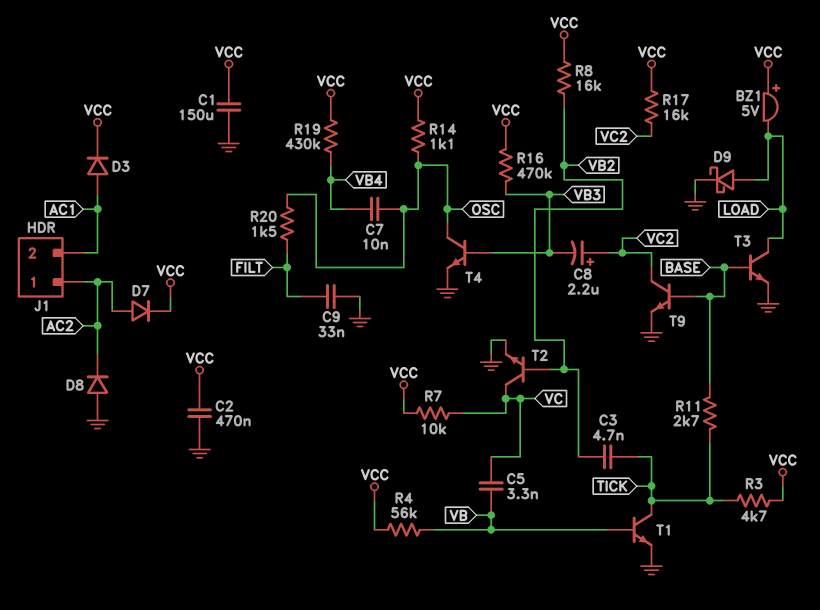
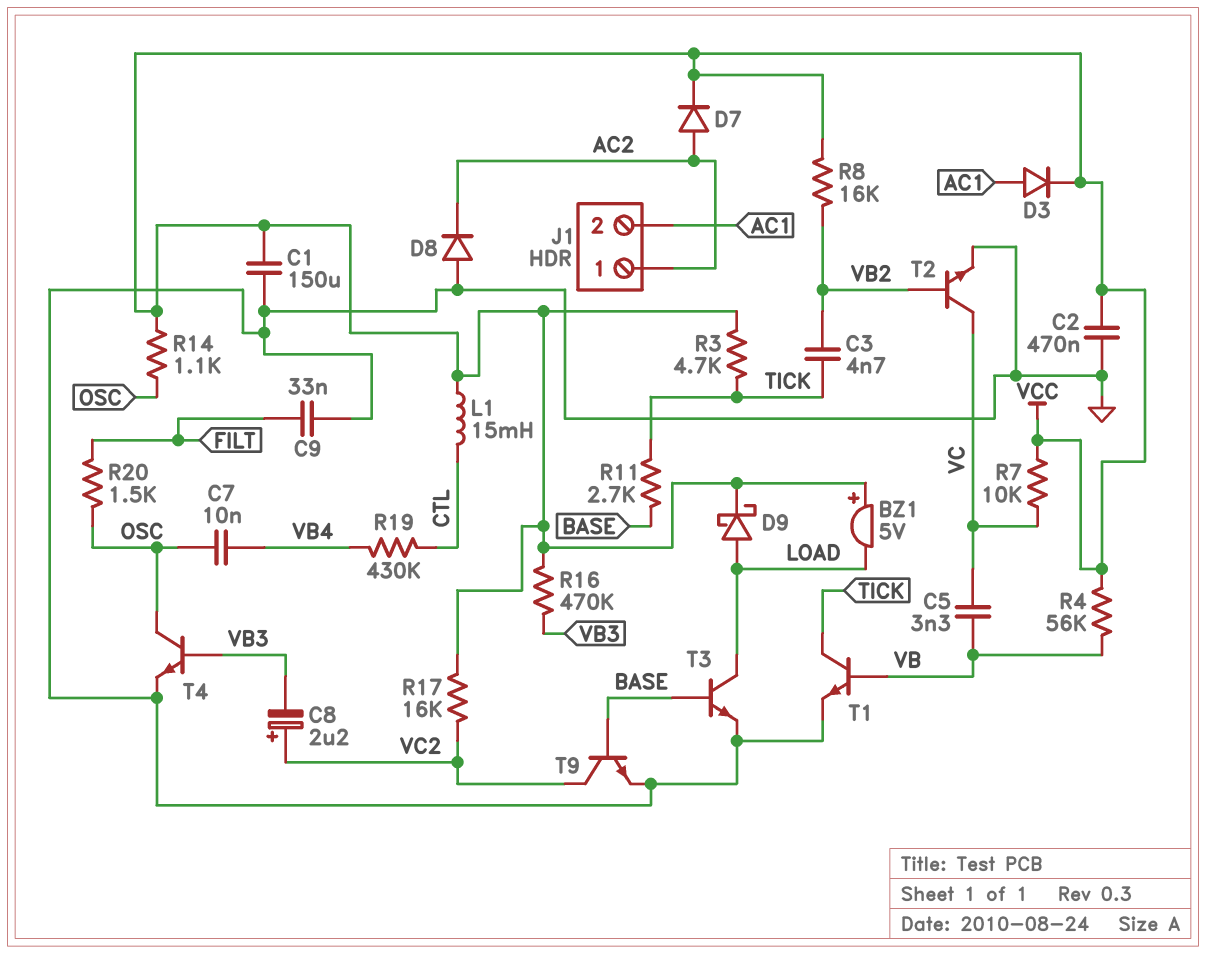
D9: schottky (A LOAD, K GND) -> schottky (A LOAD, K VCC)
L1: none -> 15mH (CTL, VCC)
R19: 430k (VB4, VCC) -> 430k (CTL, VB4)

